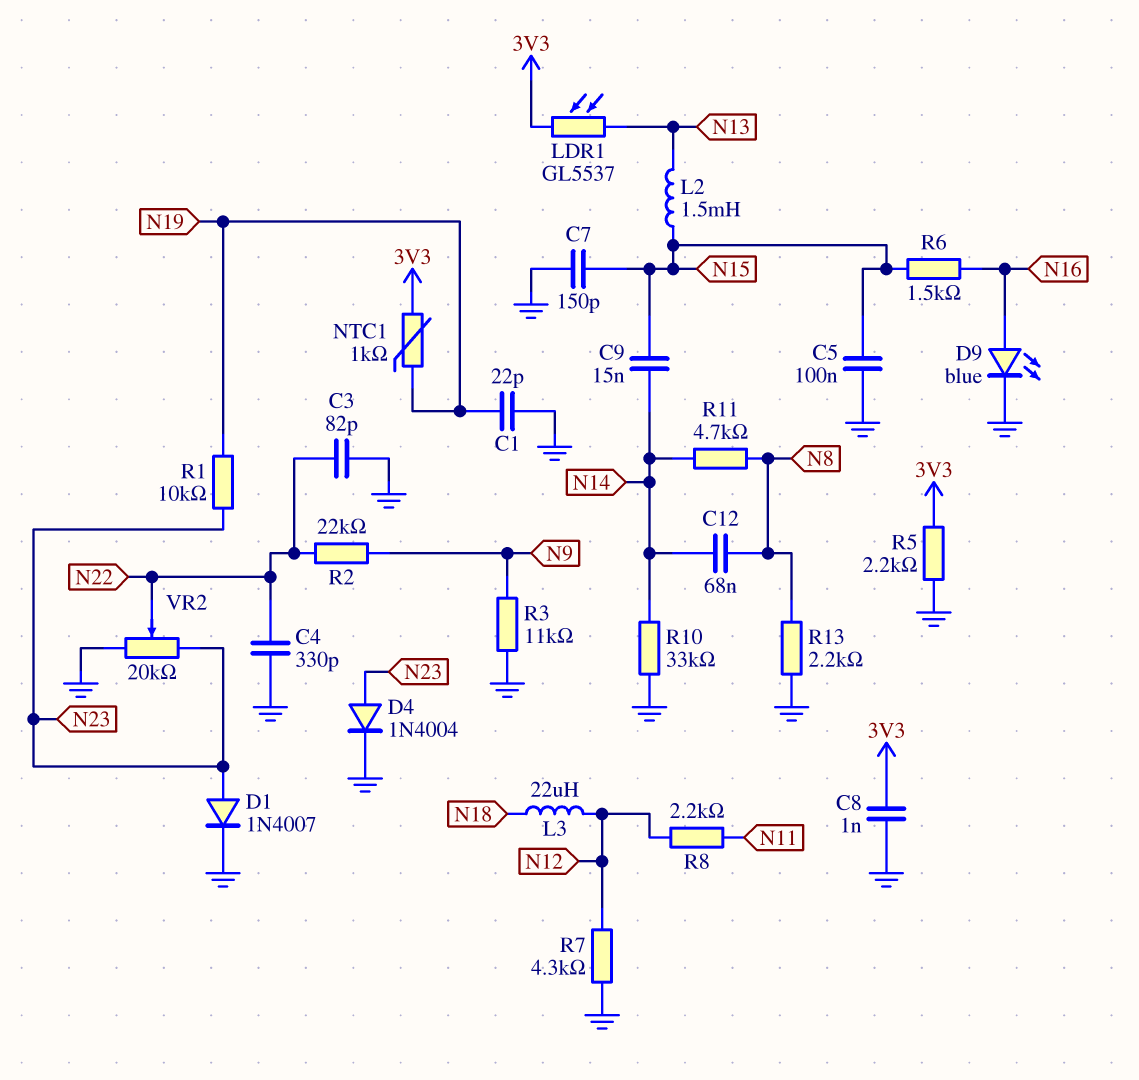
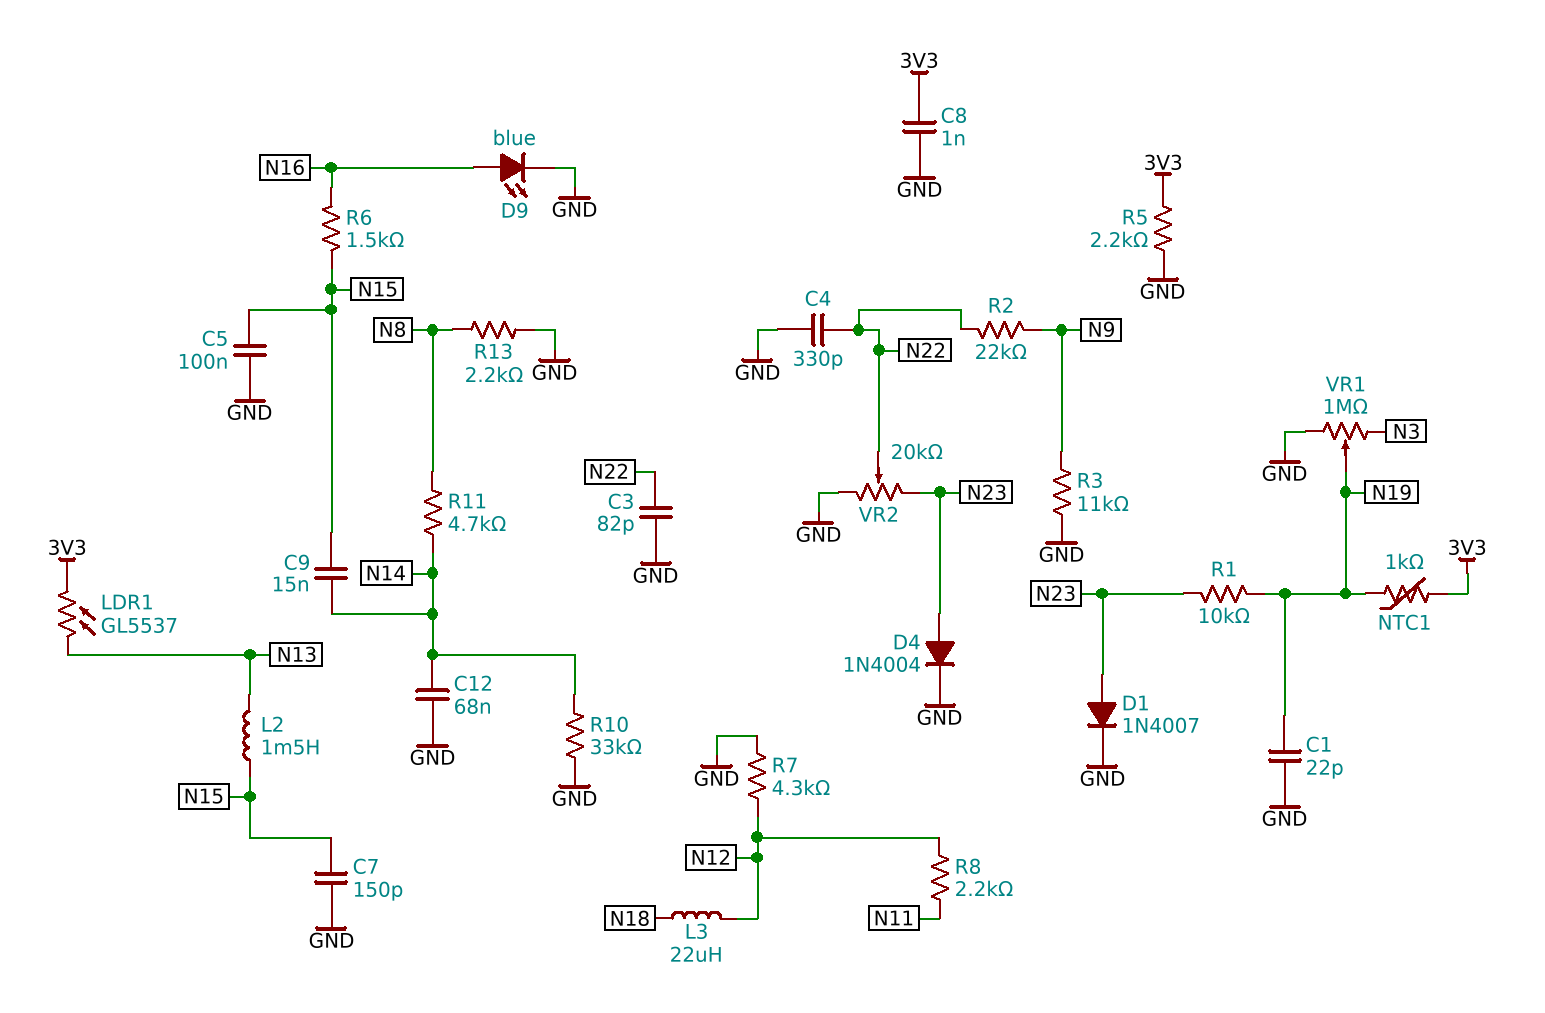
C12: 68nF (N8, N14) -> 68nF (GND, N14)
VR1: none -> 1M (GND, N3, wiper N19)

